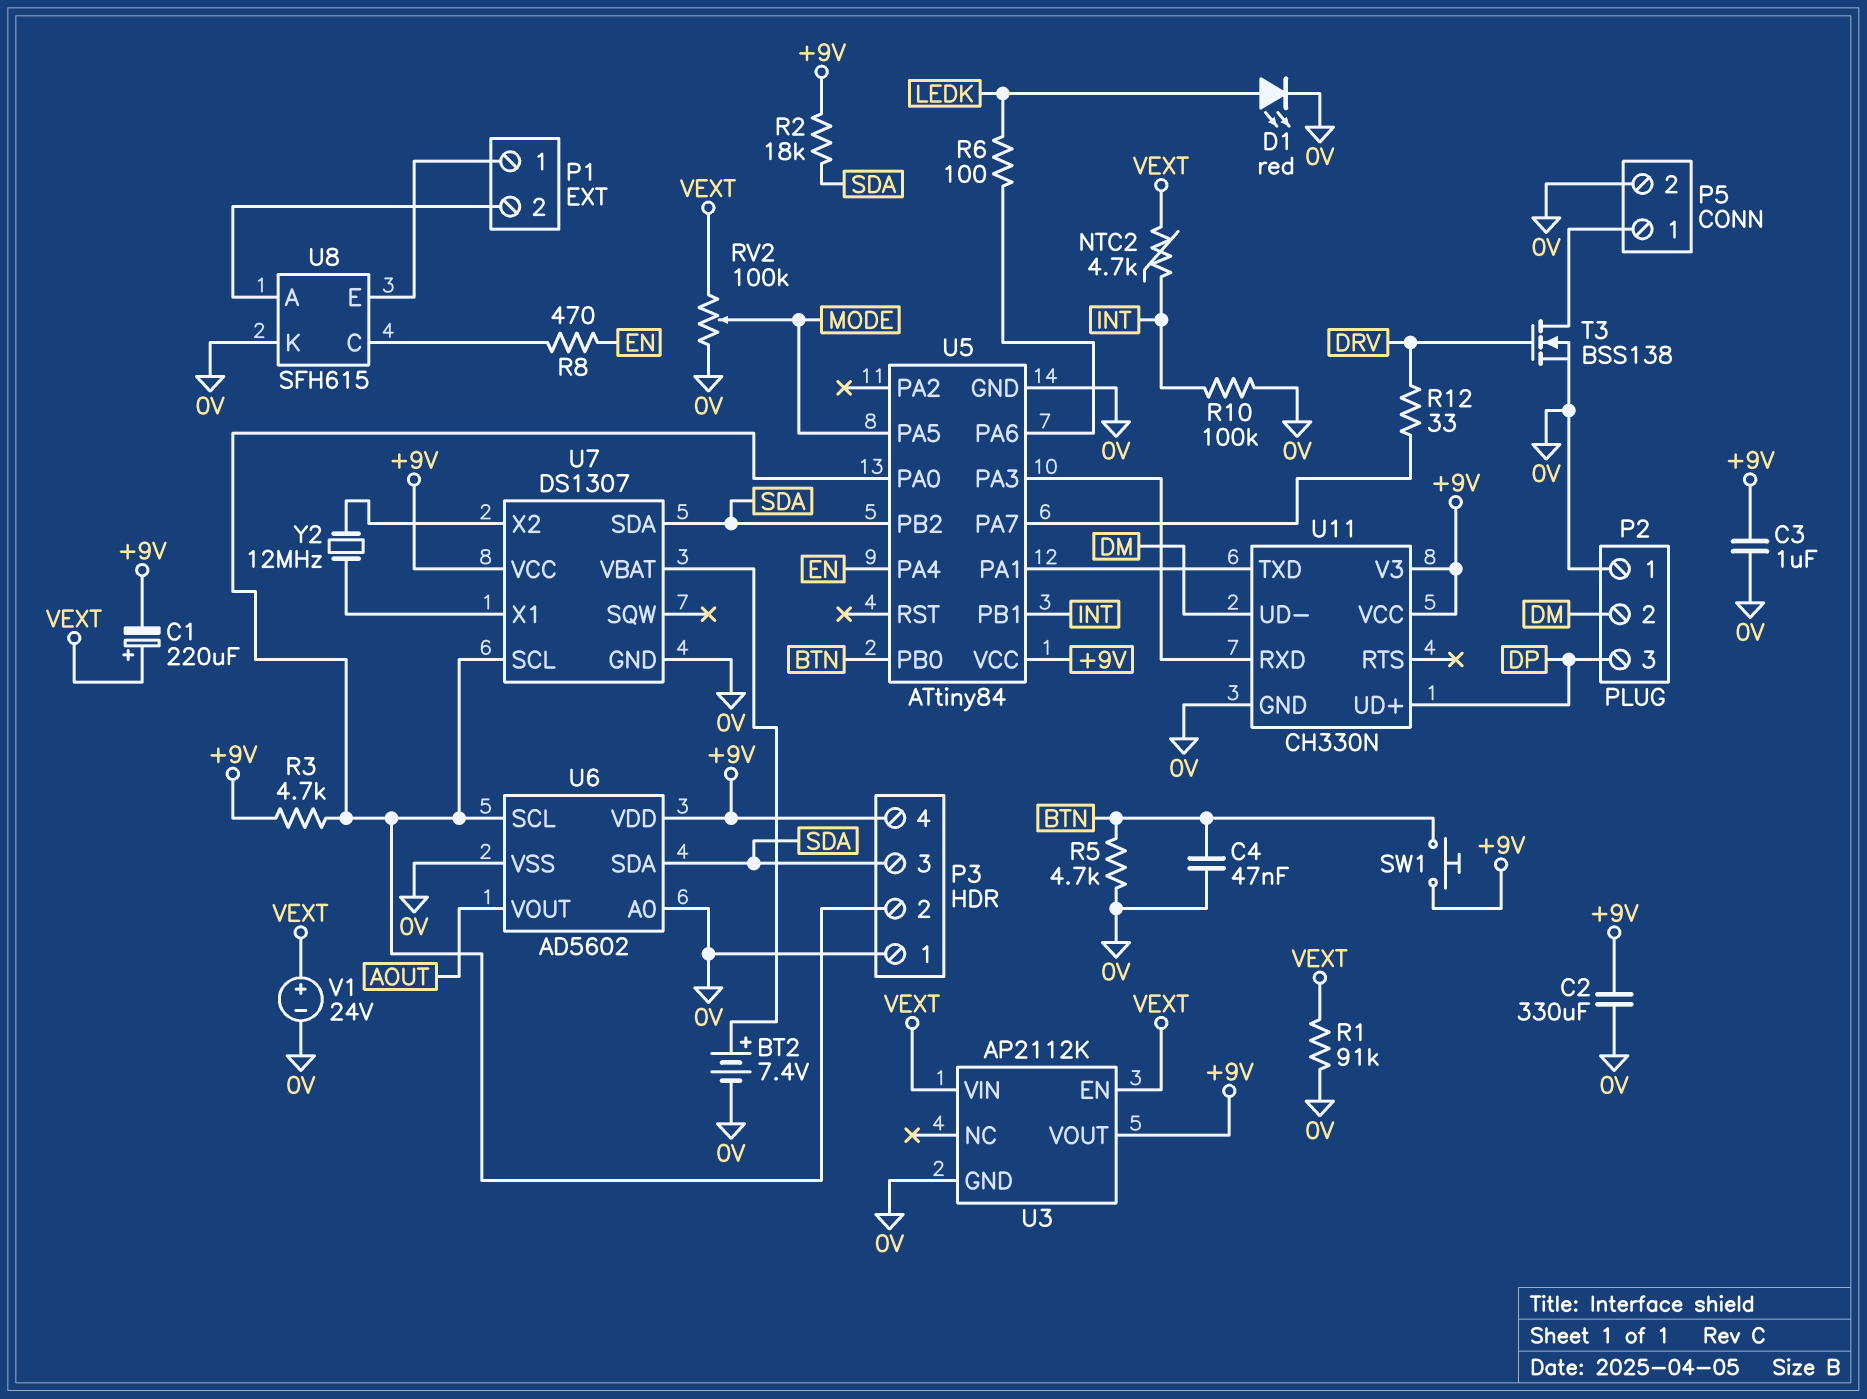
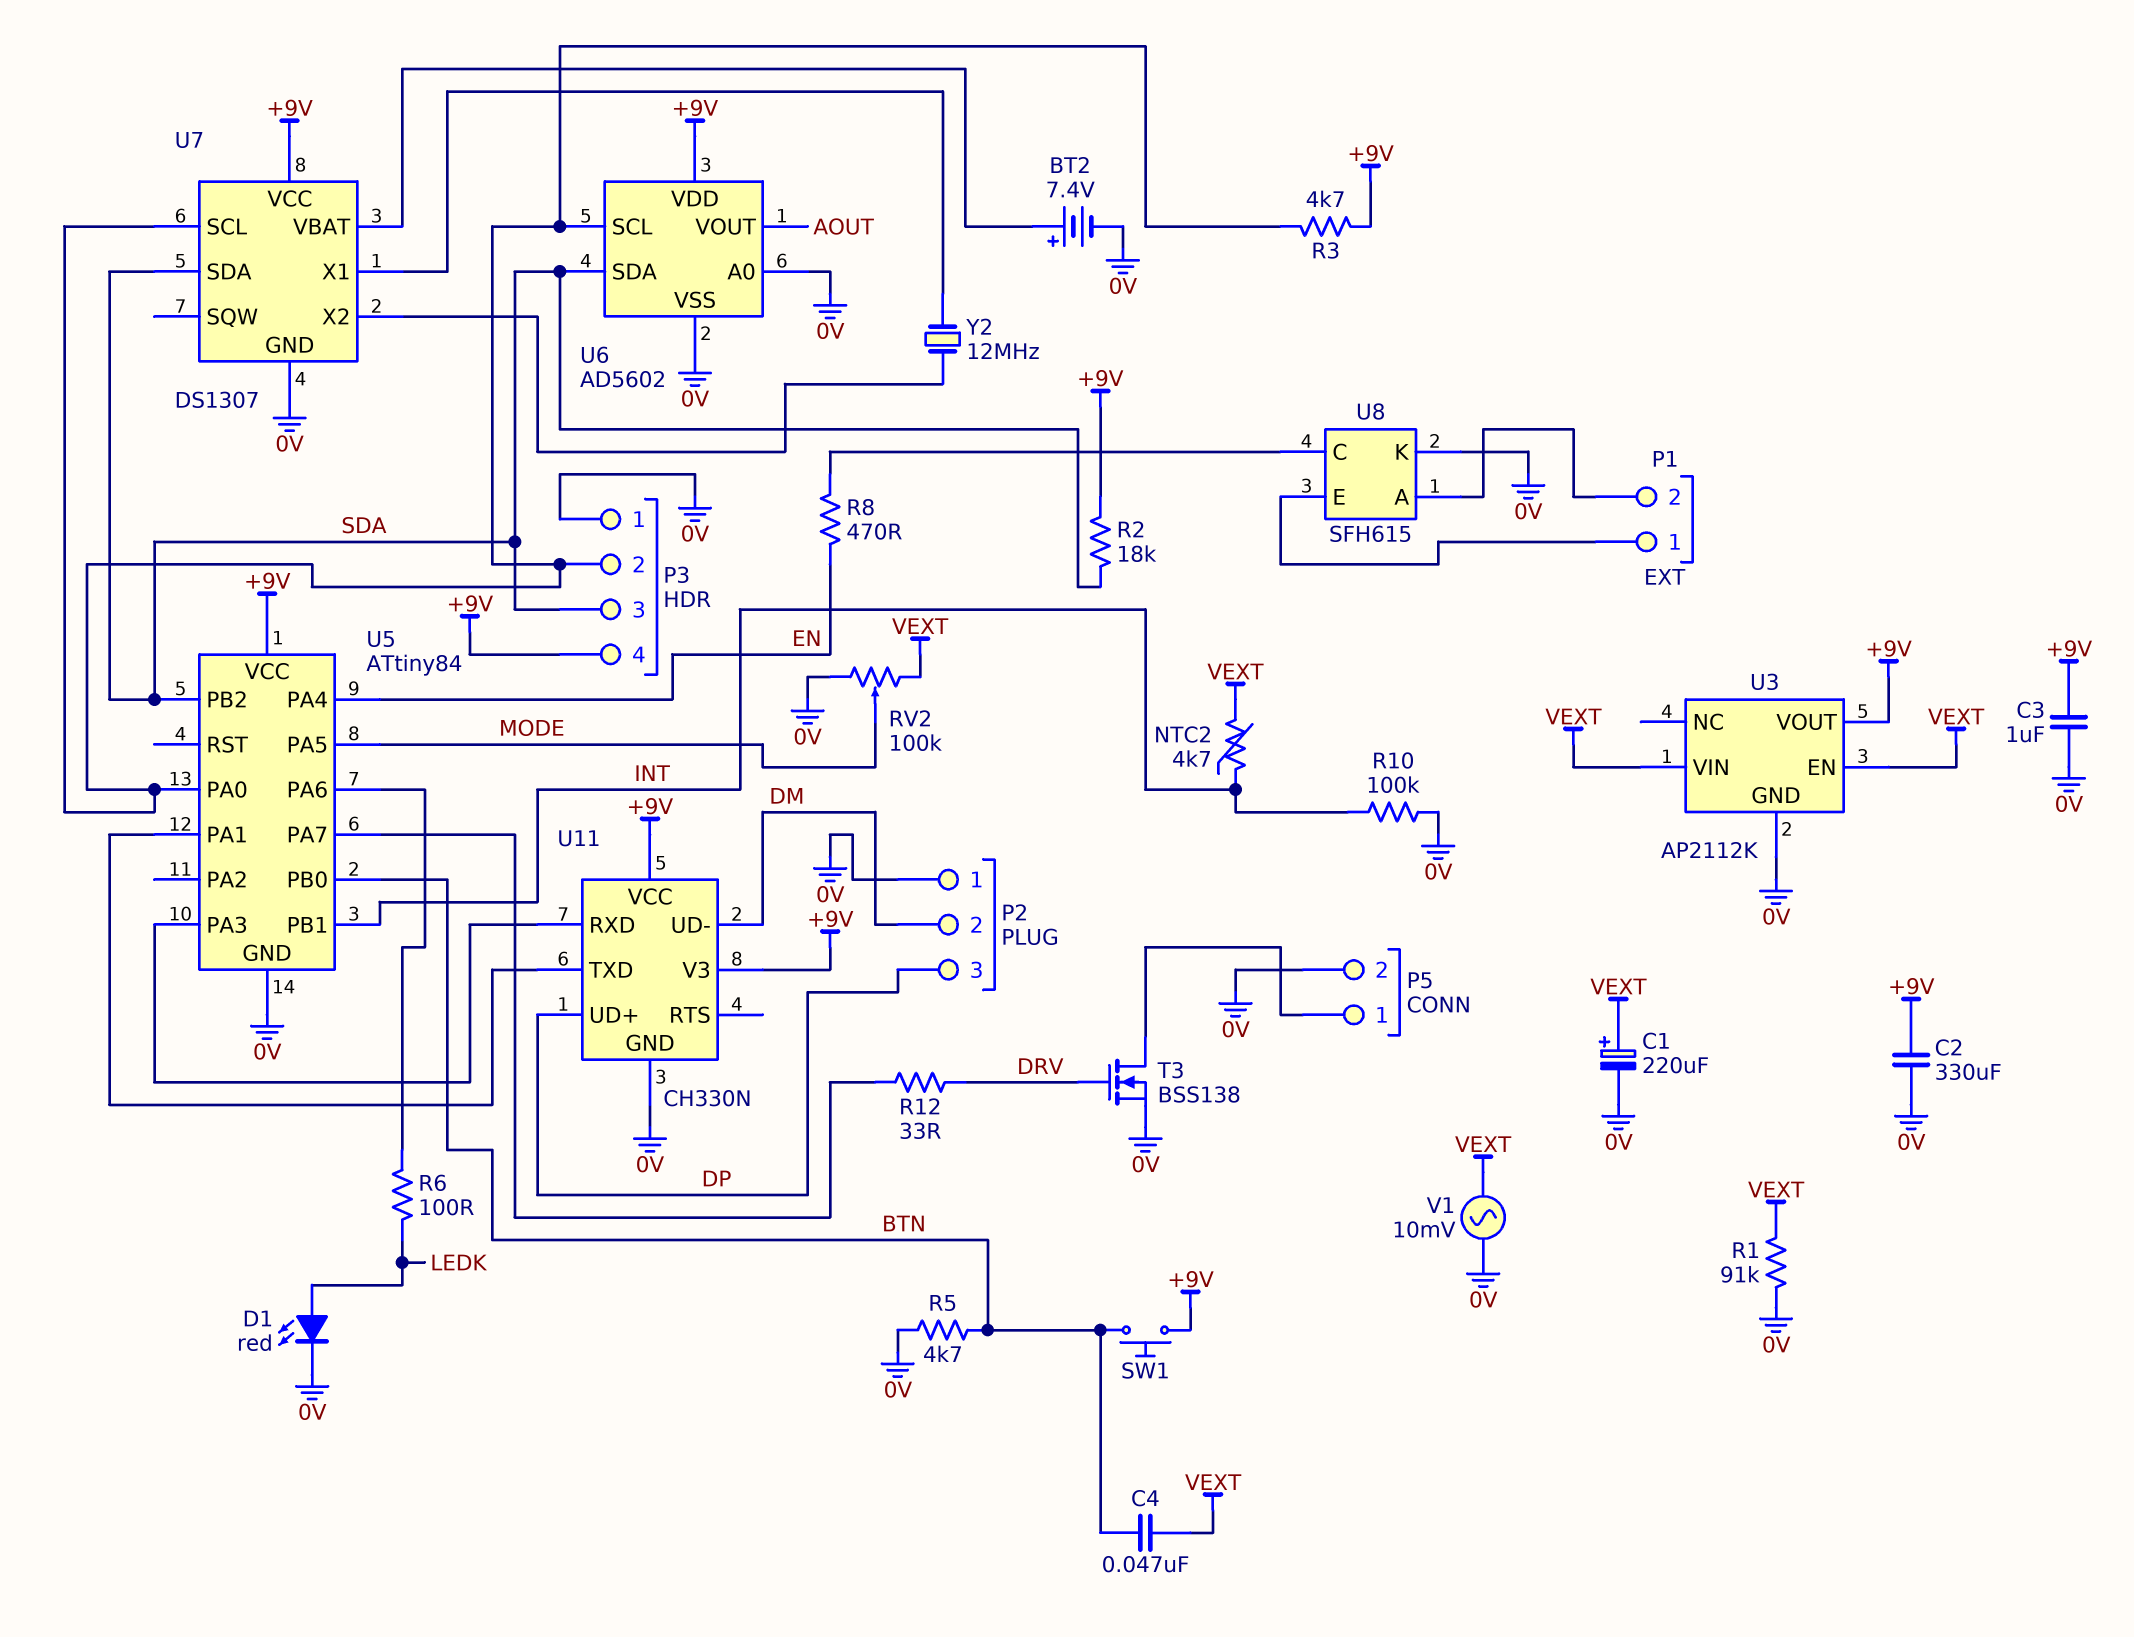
C1: 220uF (plus VEXT, minus +9V) -> 220uF (plus VEXT, minus 0V)
C4: 47nF (0V, BTN) -> 47nF (BTN, VEXT)
V1: 24V (plus VEXT, minus 0V) -> AC 10mV (0V, VEXT)

